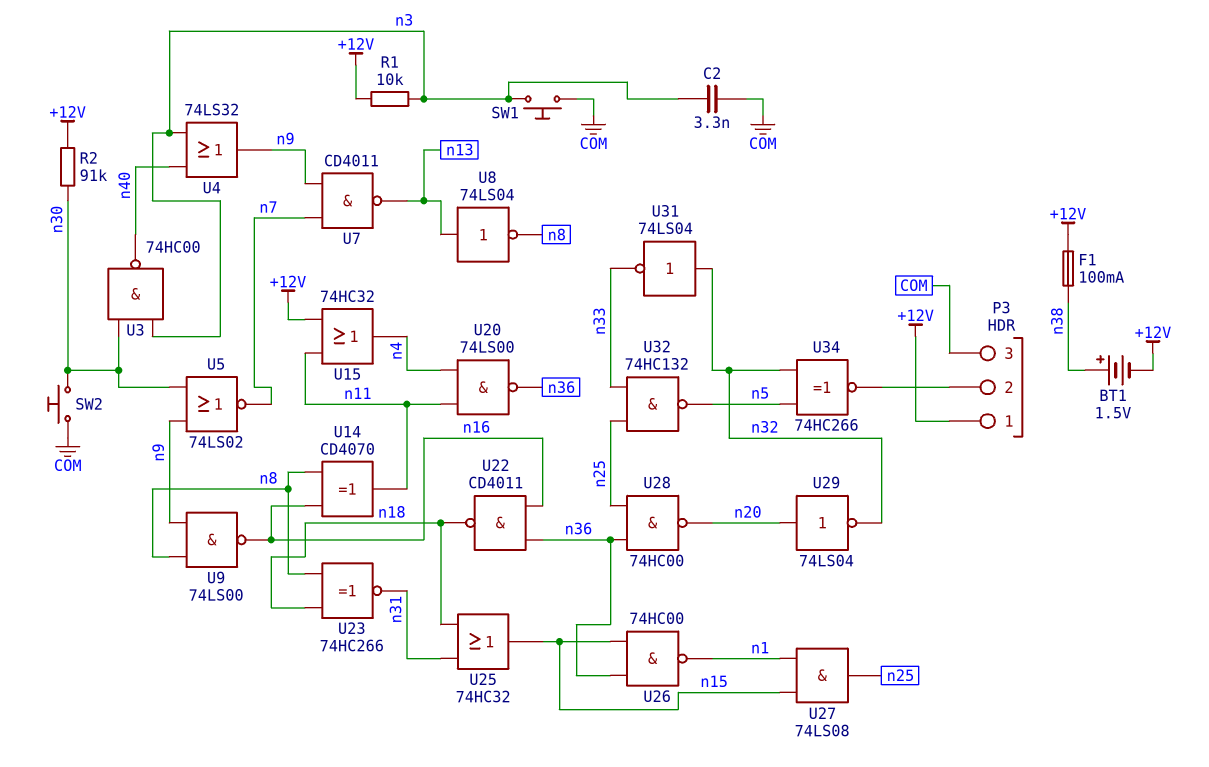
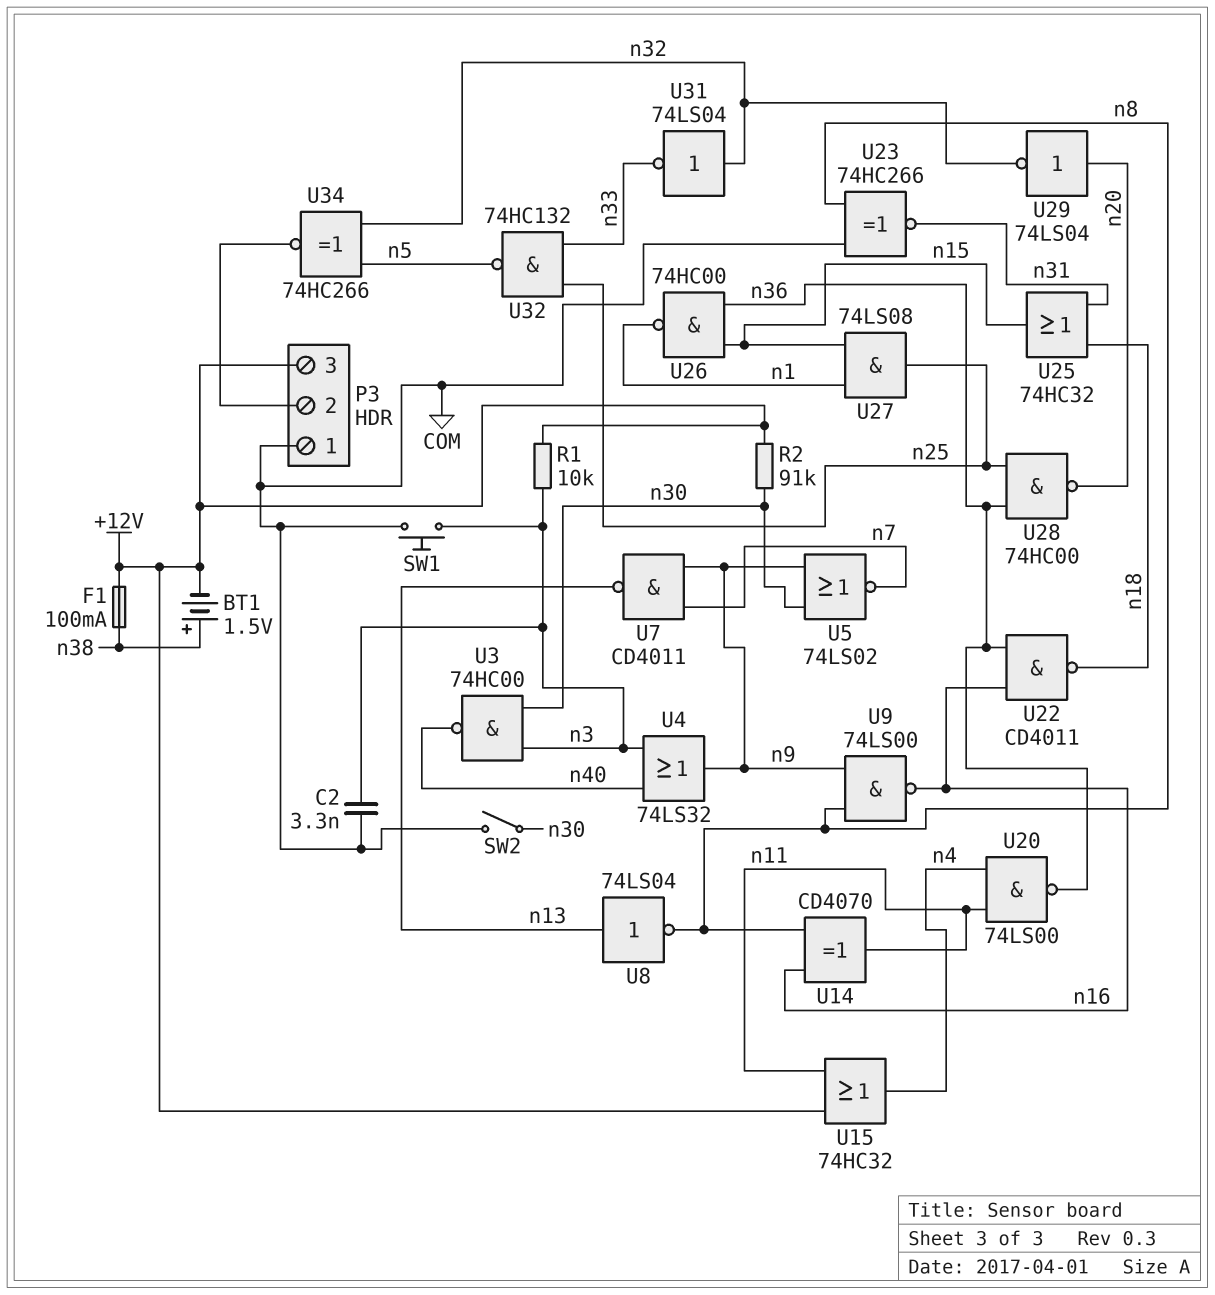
P3 pin 1: +12V -> COM
P3 pin 3: COM -> +12V
SW2: button (COM, n30) -> switch (COM, n30)
U23: XNOR 74HC266 (in n8, in n18, out n31) -> XNOR 74HC266 (in COM, in n8, out n31)

